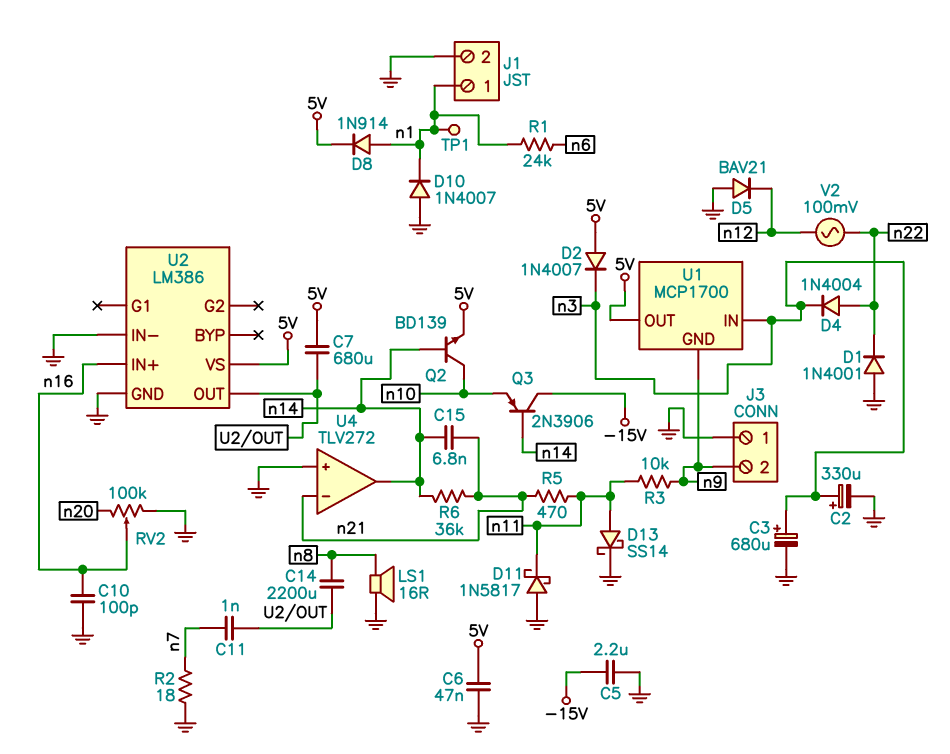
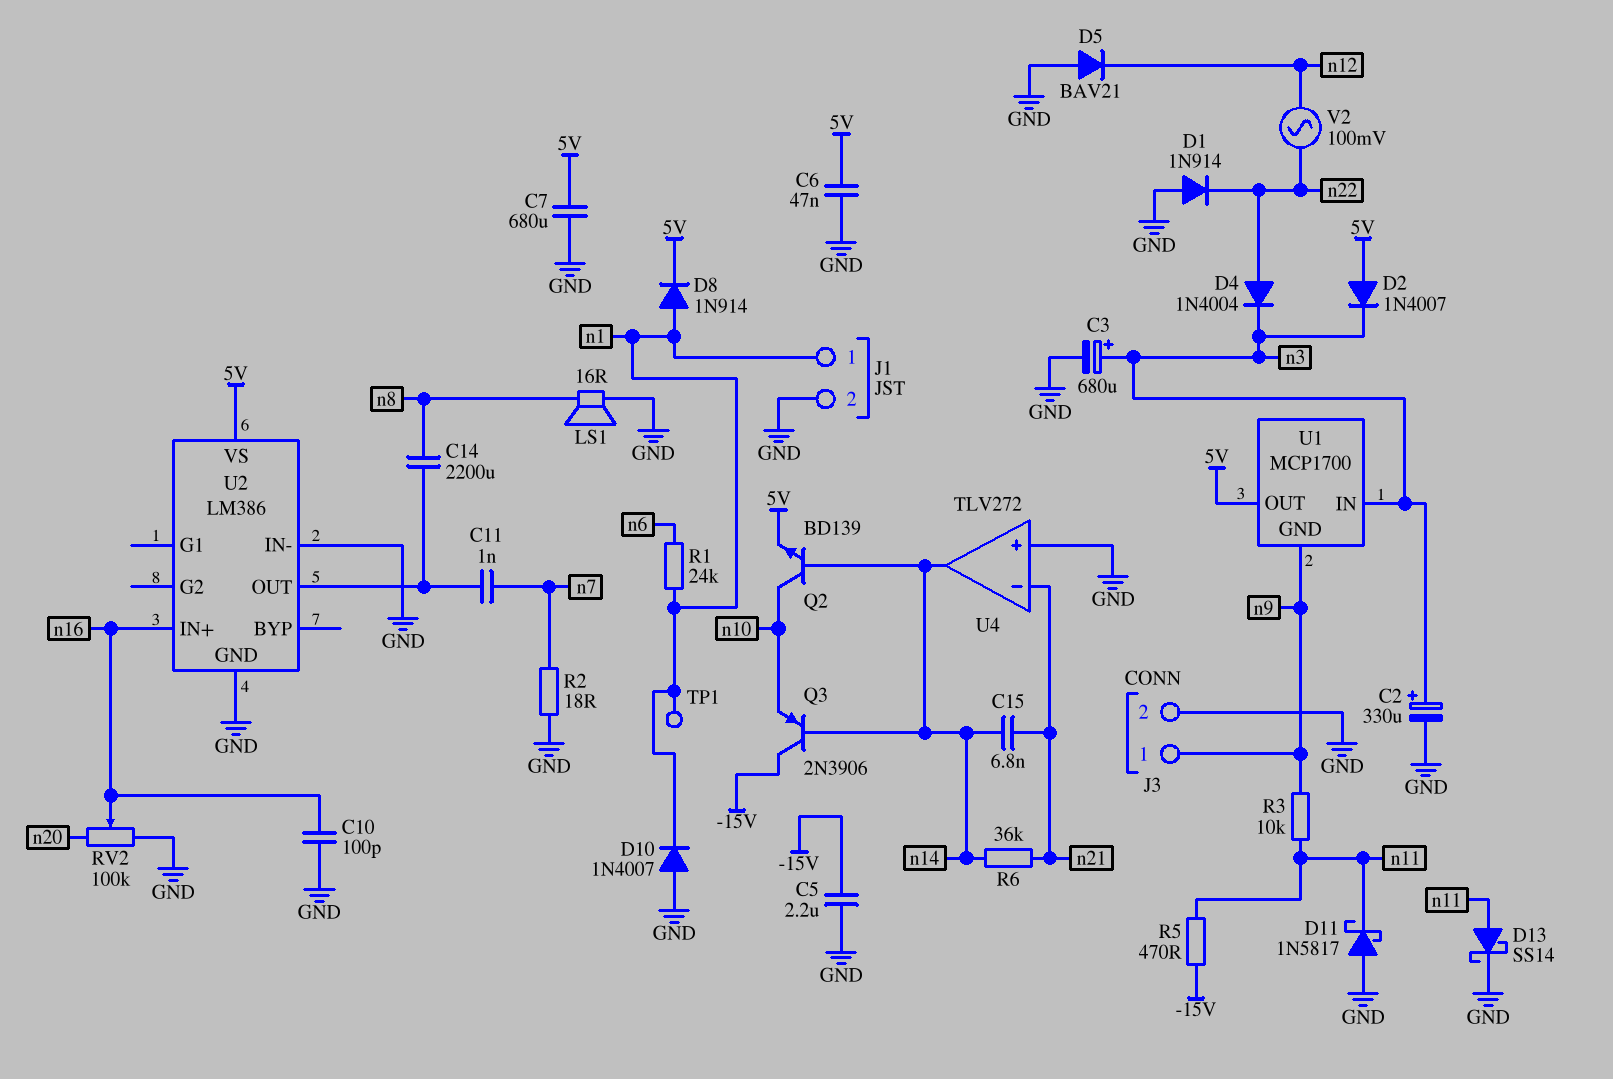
C7: 680uF (5V, U2/OUT) -> 680uF (5V, GND)
D1: diode 1N4001 (A GND, K n22) -> diode 1N914 (A GND, K n22)
J3 pin 1: GND -> n9
J3 pin 2: n9 -> GND
R5: 470 (n11, n21) -> 470 (-15V, n11)

